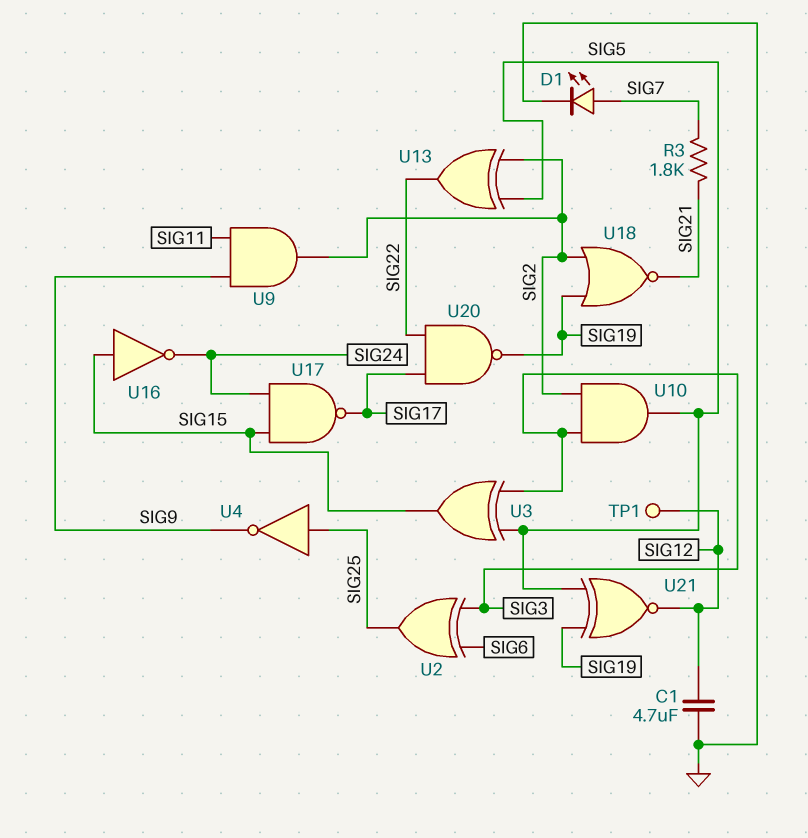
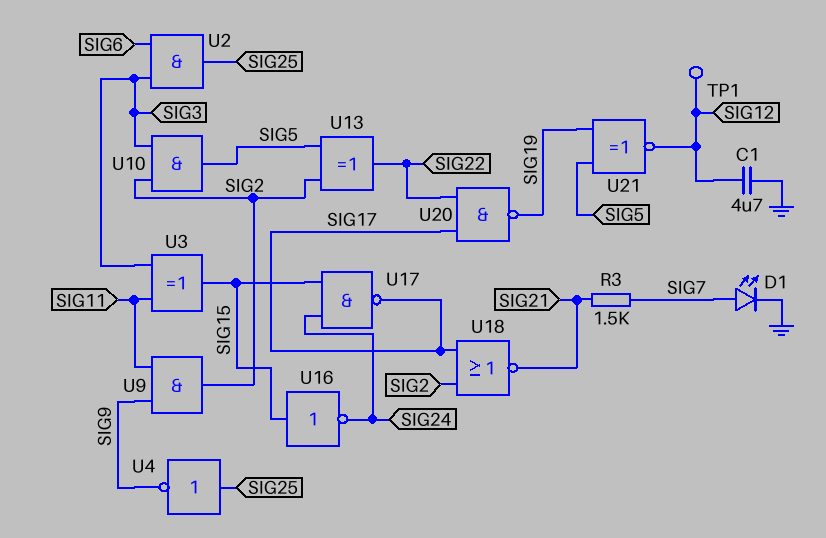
R3: 1.8k (SIG7, SIG21) -> 1.5k (SIG7, SIG21)
U2: XOR (in SIG3, in SIG6, out SIG25) -> AND (in SIG3, in SIG6, out SIG25)
U3: XOR (in SIG3, in SIG5, out SIG15) -> XOR (in SIG3, in SIG11, out SIG15)
U18: NOR (in SIG2, in SIG19, out SIG21) -> NOR (in SIG2, in SIG17, out SIG21)

